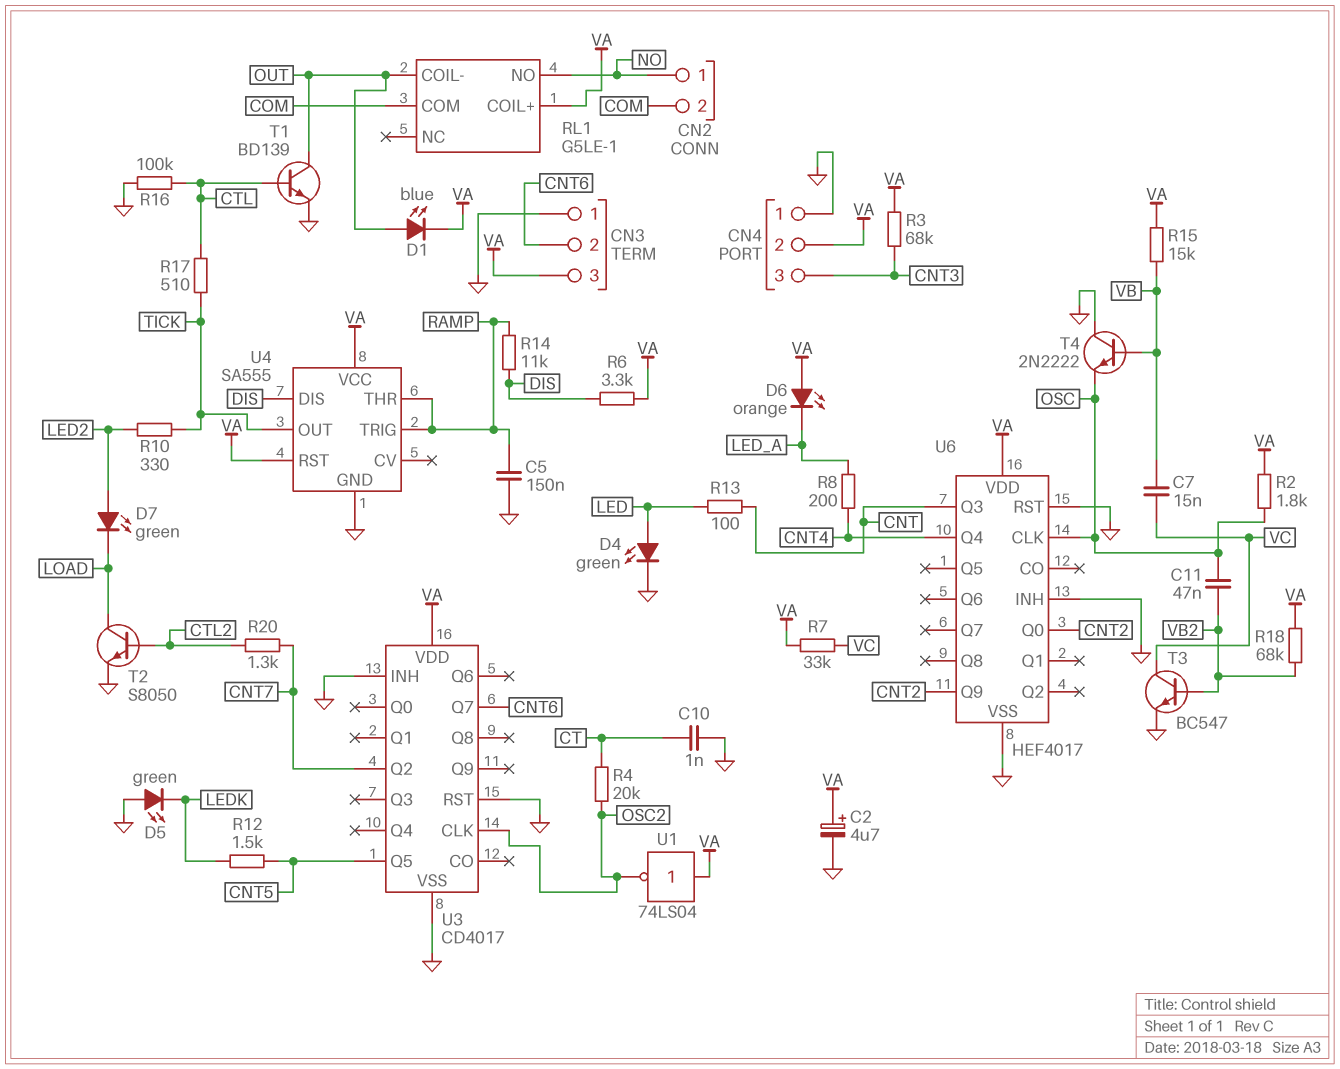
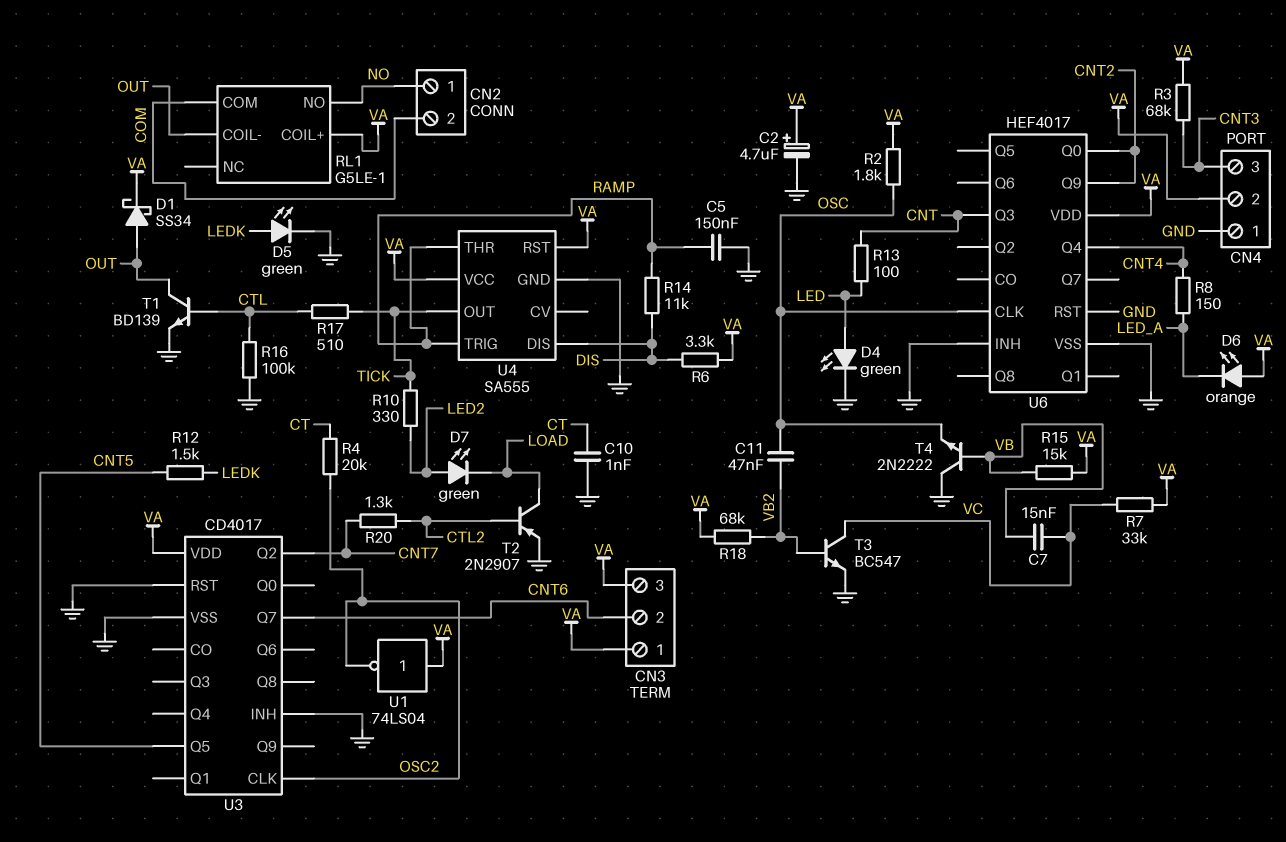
CN3 pin 1: GND -> VA
D1: LED blue (A OUT, K VA) -> schottky SS34 (A OUT, K VA)
D5: LED green (A GND, K LEDK) -> LED green (A LEDK, K GND)
R8: 200 (CNT4, LED_A) -> 150 (CNT4, LED_A)
T2: NPN S8050 (B CTL2, C LOAD, E GND) -> PNP 2N2907 (B CTL2, C LOAD, E GND)

